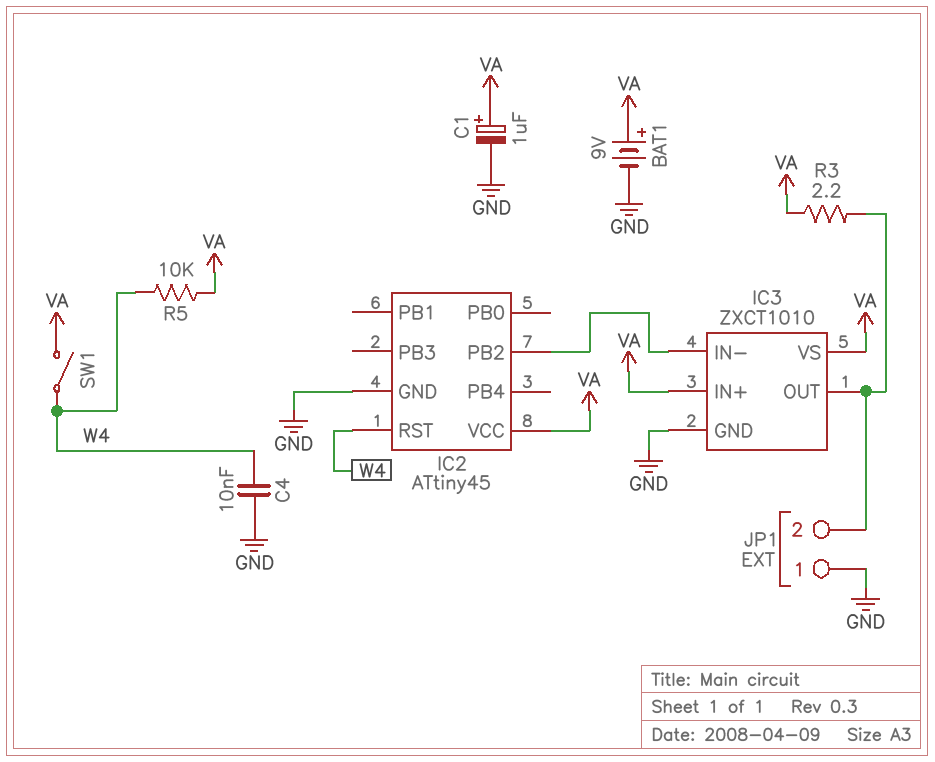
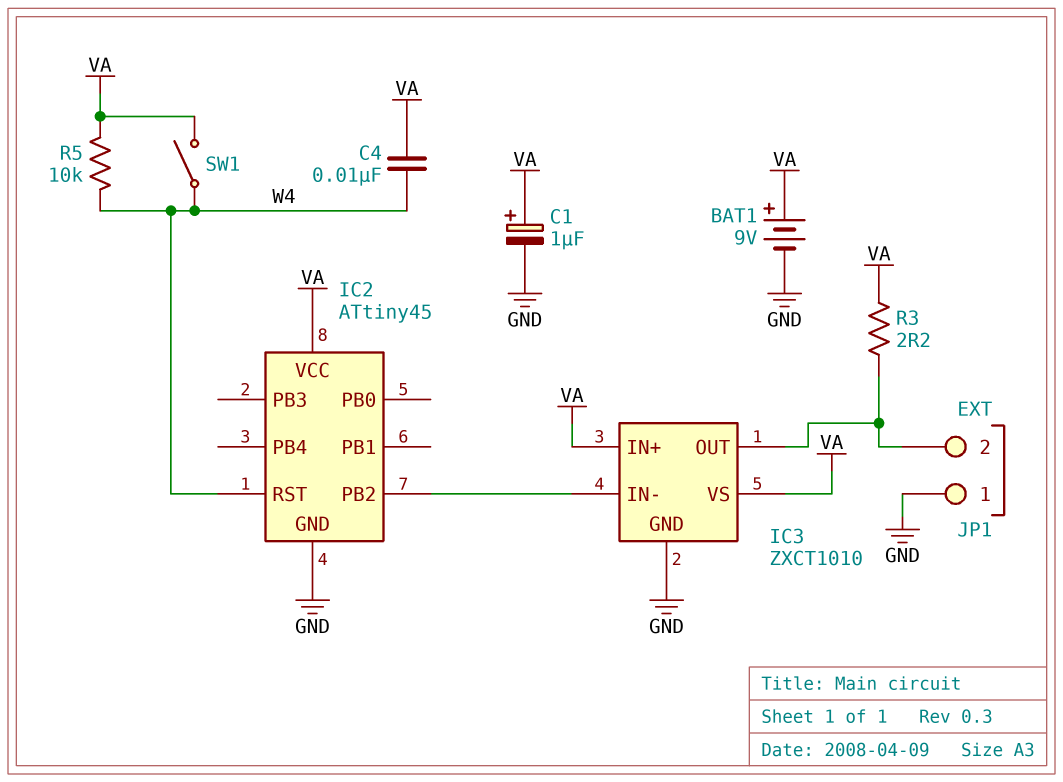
C4: 10nF (GND, W4) -> 10nF (VA, W4)

